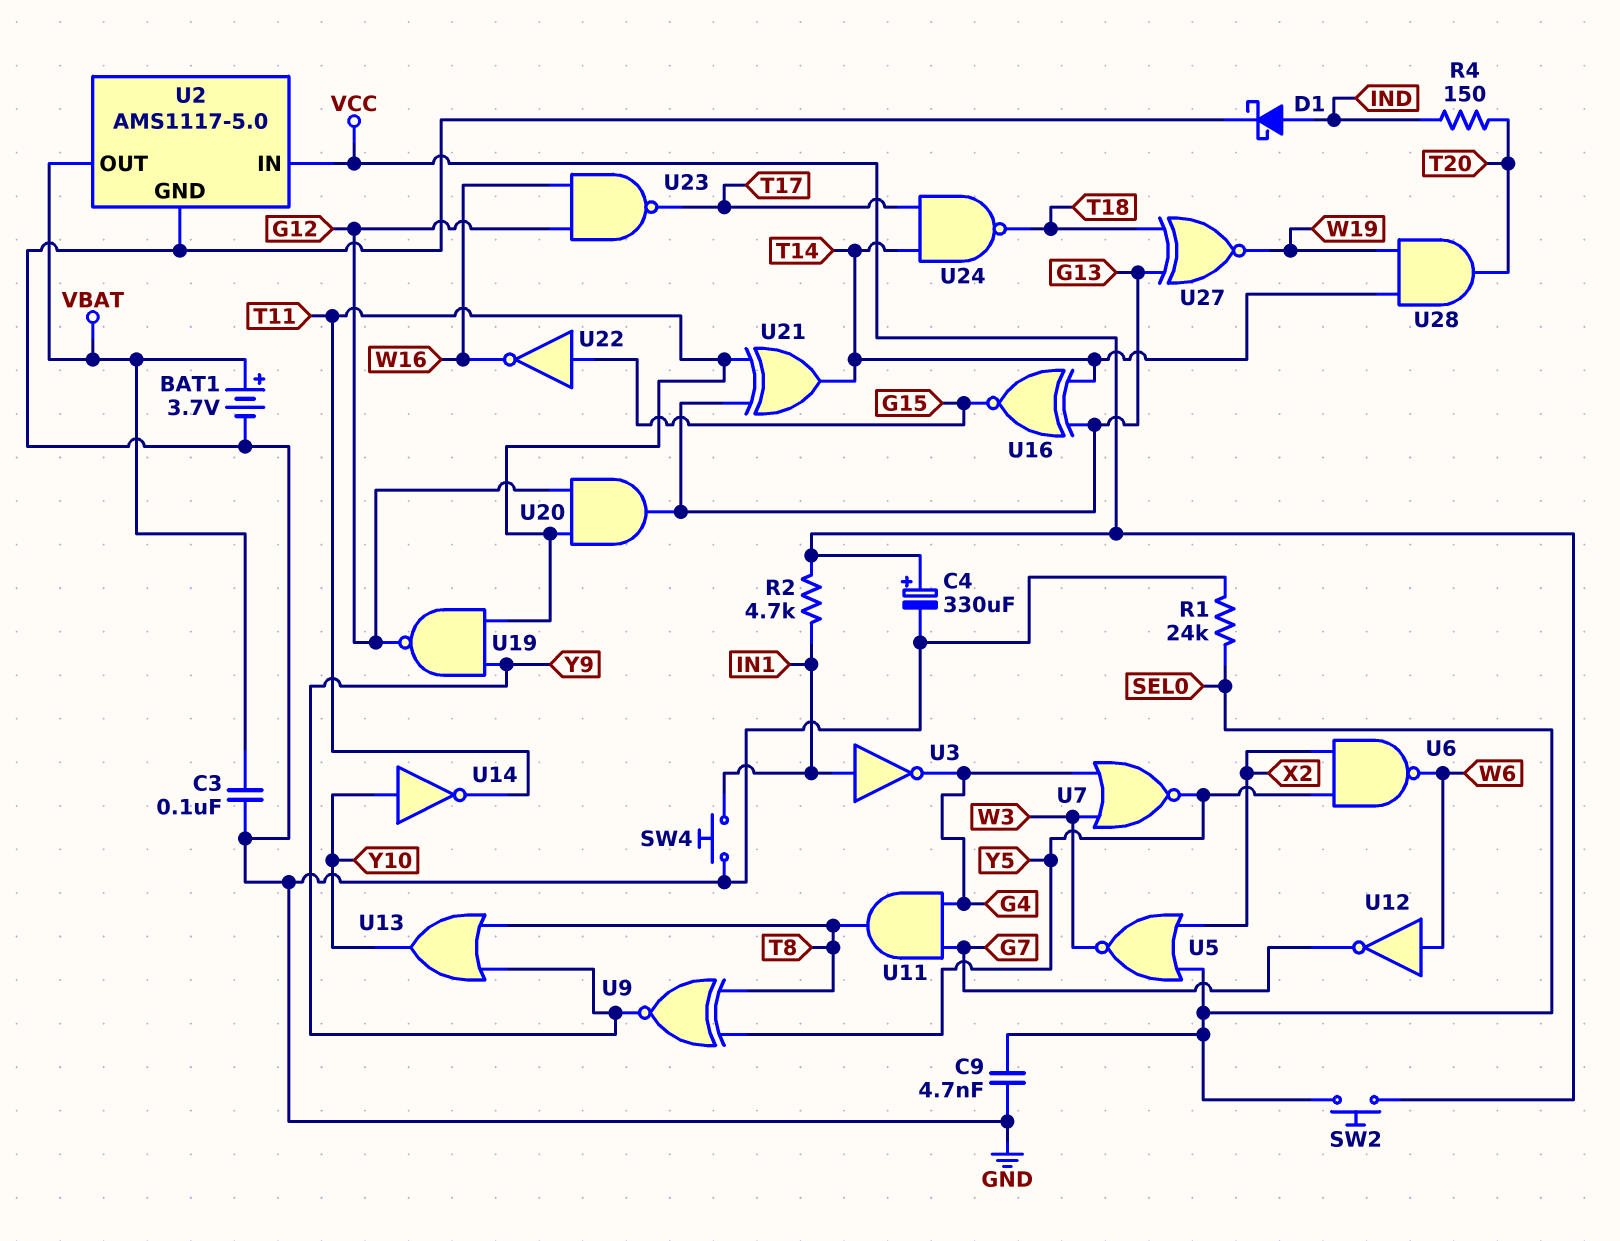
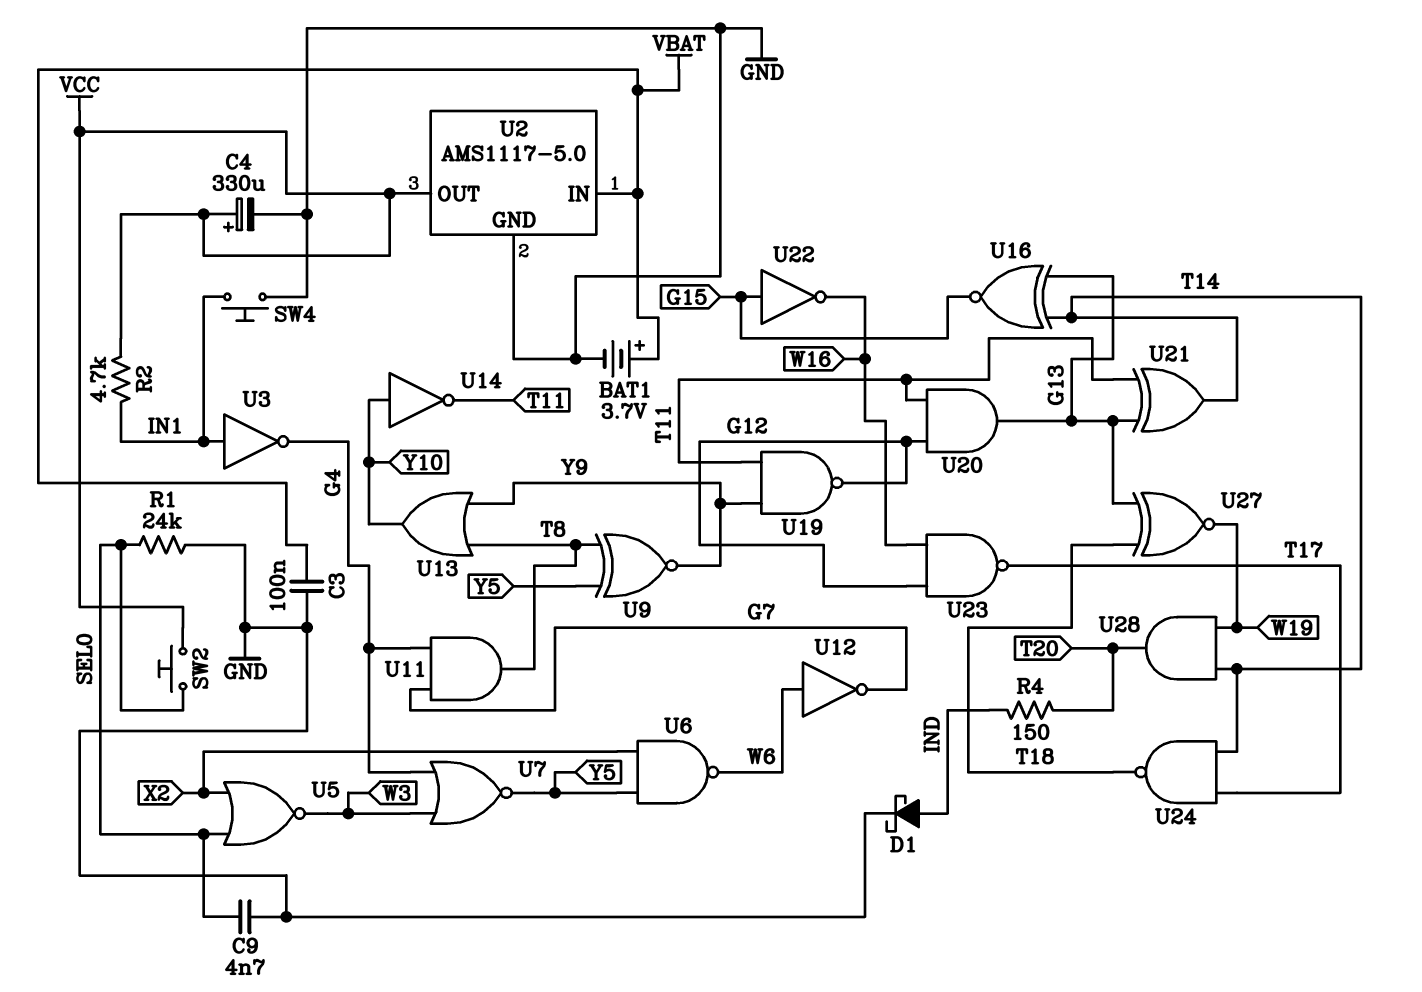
U2 pin IN: VCC -> VBAT
U2 pin OUT: VBAT -> VCC

